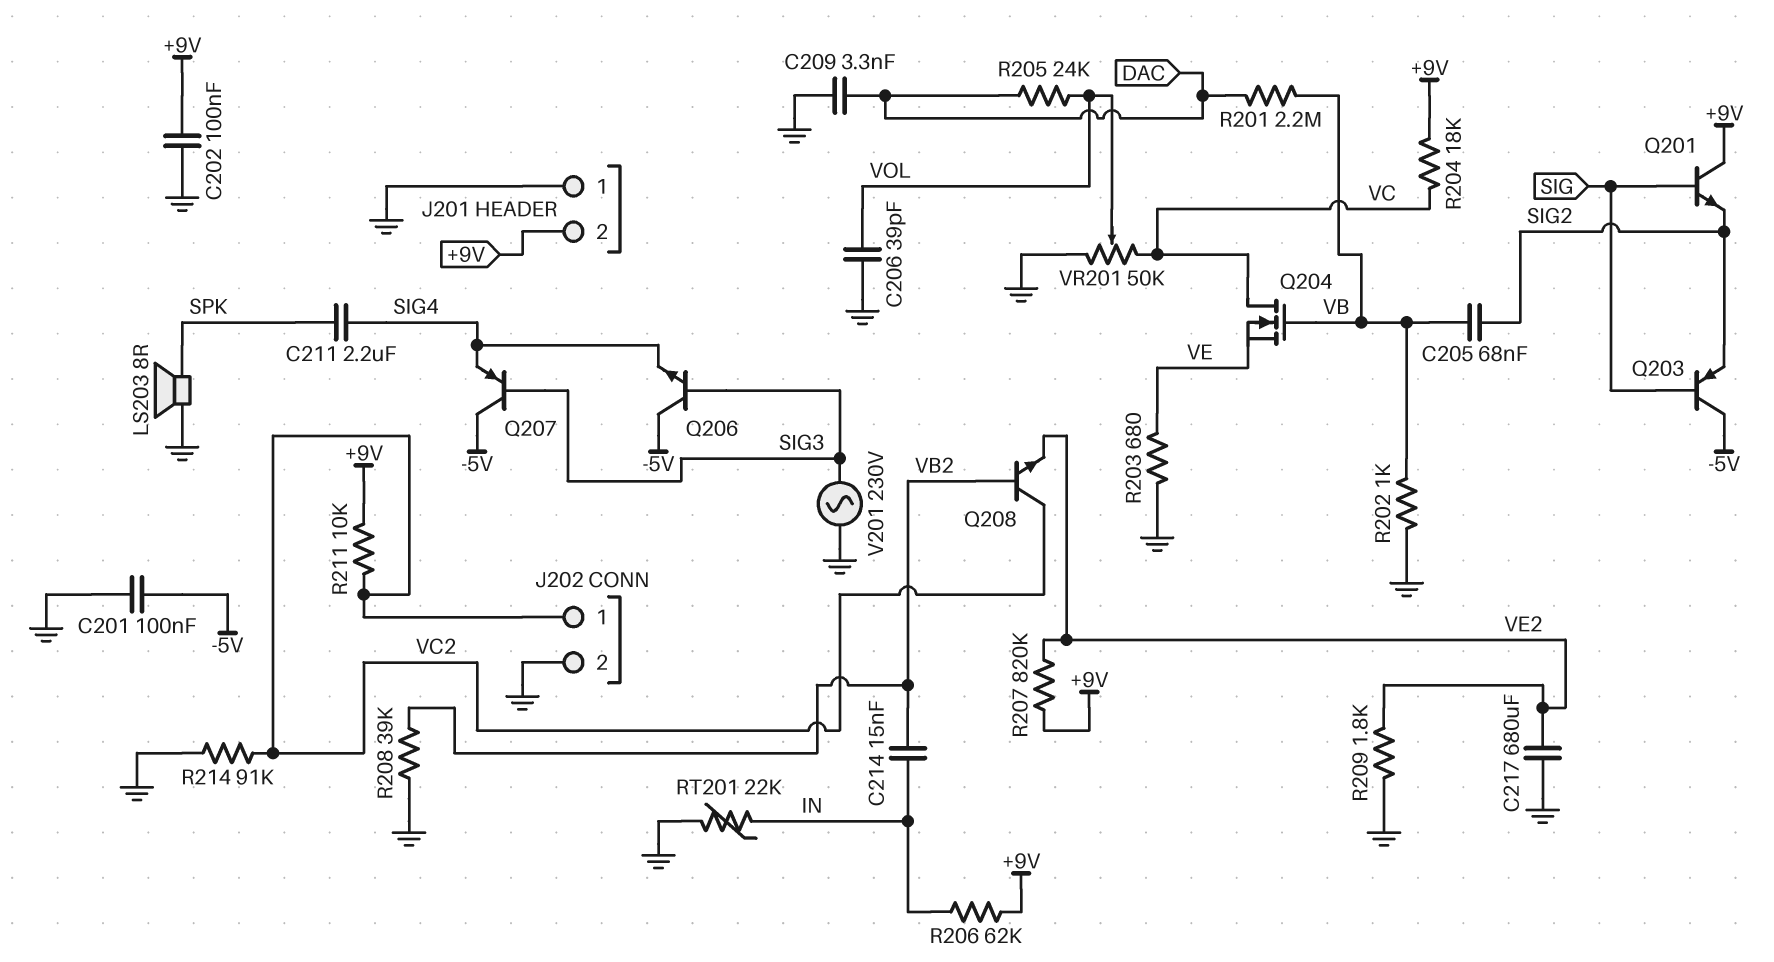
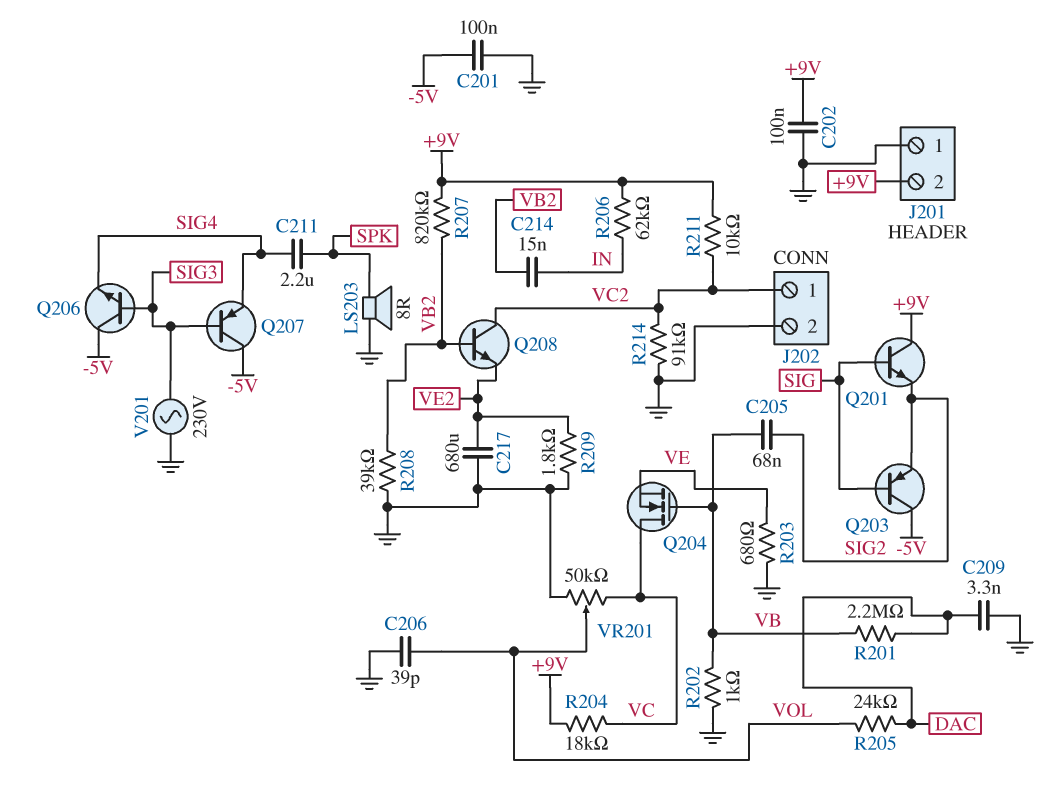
R207: 820k (+9V, VE2) -> 820k (+9V, VB2)
RT201: 22k (GND, IN) -> none

